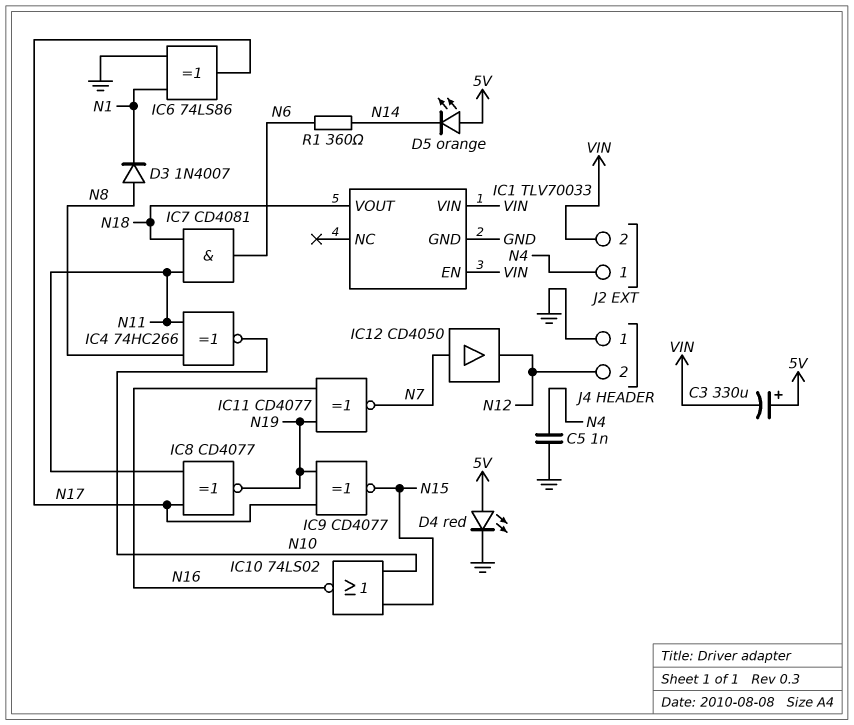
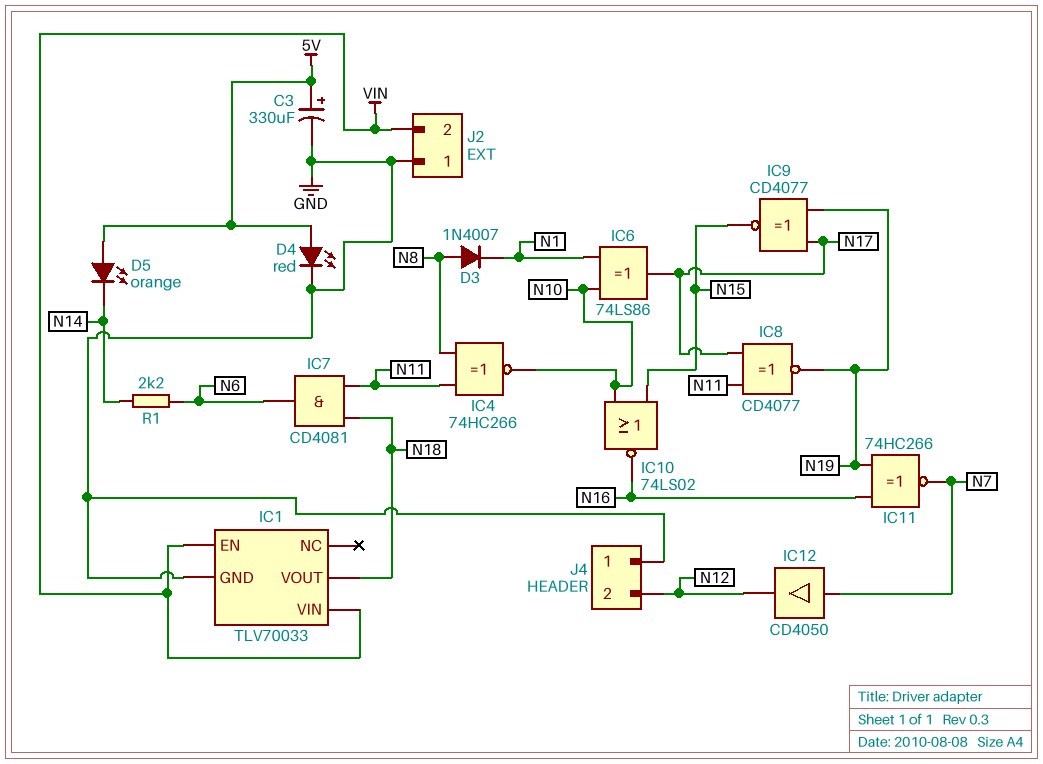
C3: 330uF (plus 5V, minus VIN) -> 330uF (plus 5V, minus GND)
C5: 1nF (GND, N4) -> none
IC6: XOR 74LS86 (in GND, in N1, out N17) -> XOR 74LS86 (in N1, in N10, out N17)
IC11: XNOR CD4077 (in N16, in N19, out N7) -> XNOR 74HC266 (in N16, in N19, out N7)
J2 pin 1: N4 -> GND
R1: 360 (N6, N14) -> 2.2k (N6, N14)

